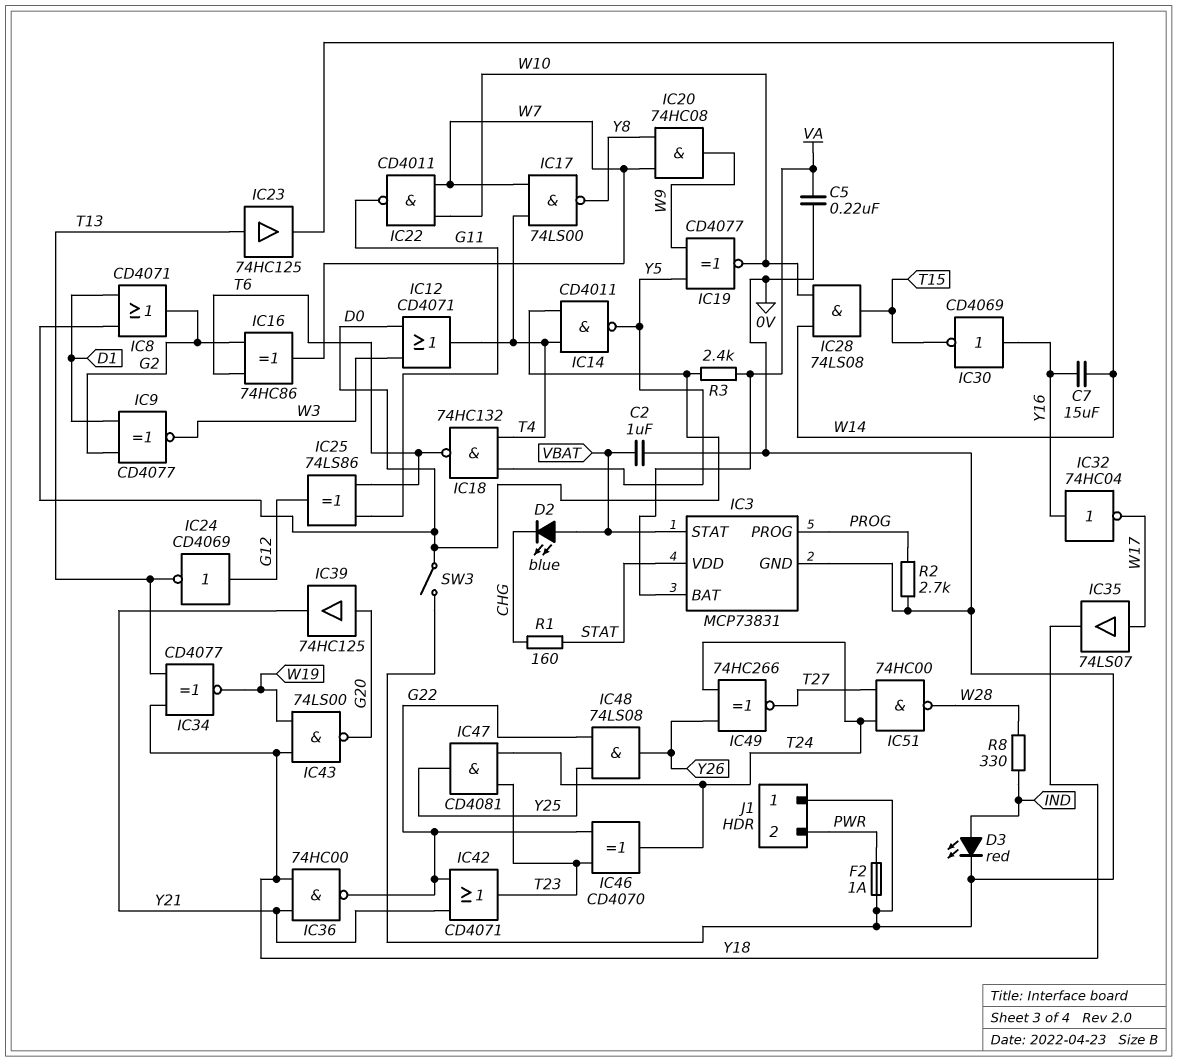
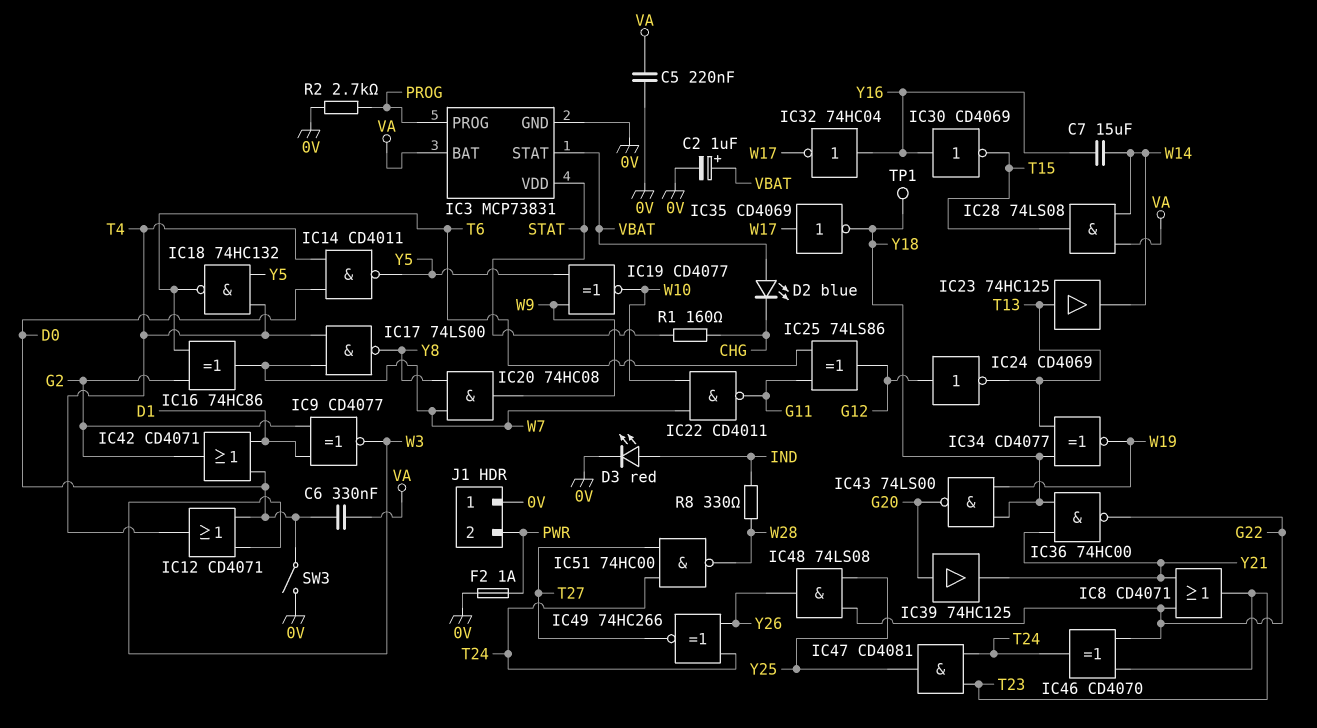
C2: 1uF (0V, VBAT) -> 1uF (plus VBAT, minus 0V)
C6: none -> 330nF (D0, VA)
IC8: OR CD4071 (in D0, in D1, out G2) -> OR CD4071 (in G22, in Y21, out T23)
IC28: AND 74LS08 (in W10, in W14, out T15) -> AND 74LS08 (in VA, in W14, out T15)
IC35: buffer 74LS07 (in W17, out Y18) -> NOT CD4069 (in W17, out Y18)
IC42: OR CD4071 (in G22, in Y21, out T23) -> OR CD4071 (in D0, in D1, out G2)
R3: 2.4k (D0, VA) -> none
TP1: none -> test point (Y18)

